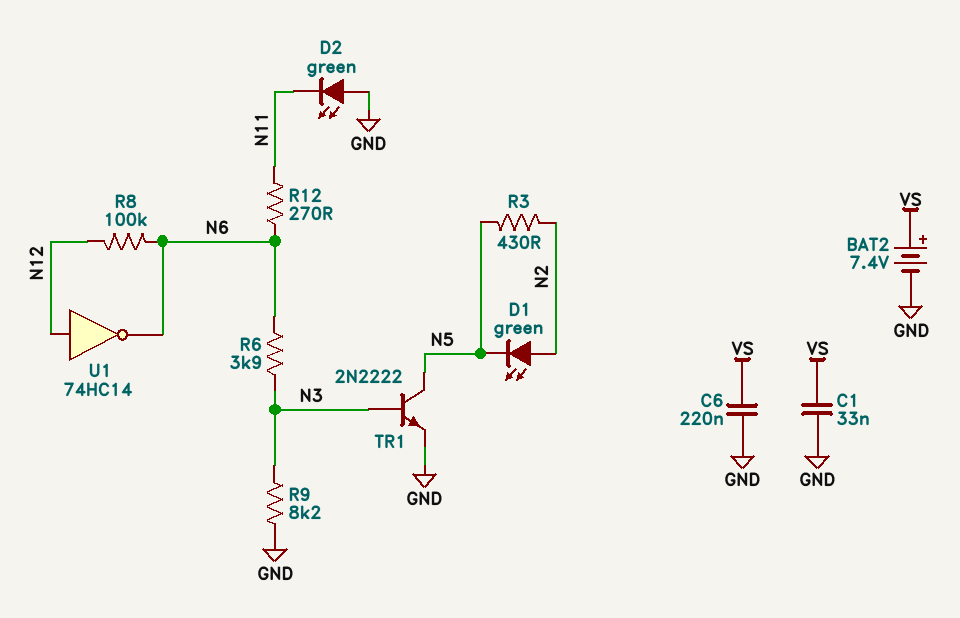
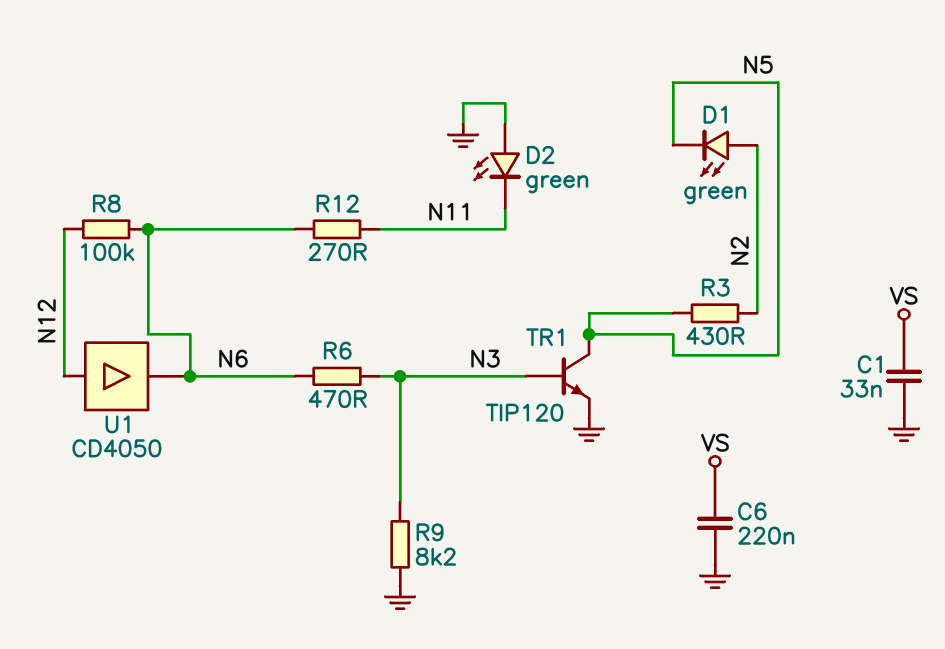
BAT2: 7.4V (plus VS, minus GND) -> none
R6: 3.9k (N3, N6) -> 470 (N3, N6)
TR1: NPN 2N2222 (B N3, C N5, E GND) -> NPN TIP120 (B N3, C N5, E GND)
U1: NOT 74HC14 (in N12, out N6) -> buffer CD4050 (in N12, out N6)

